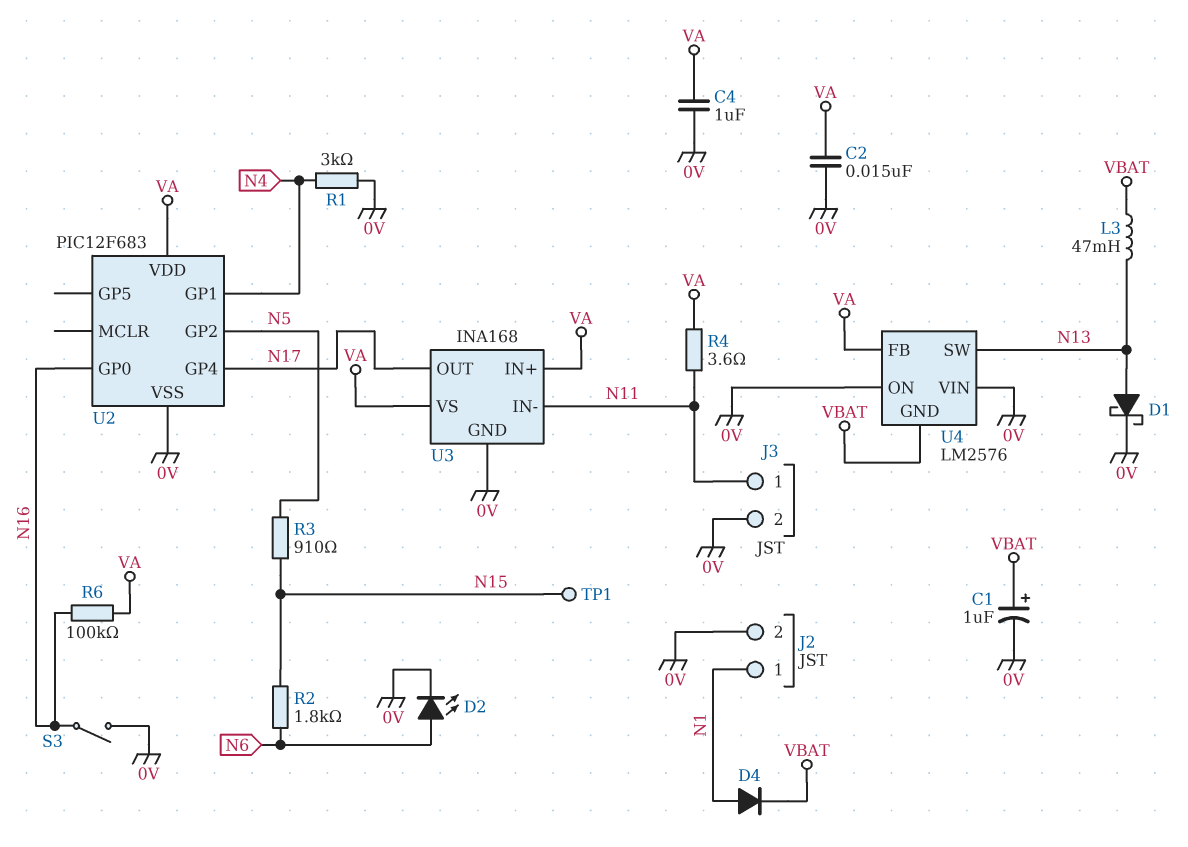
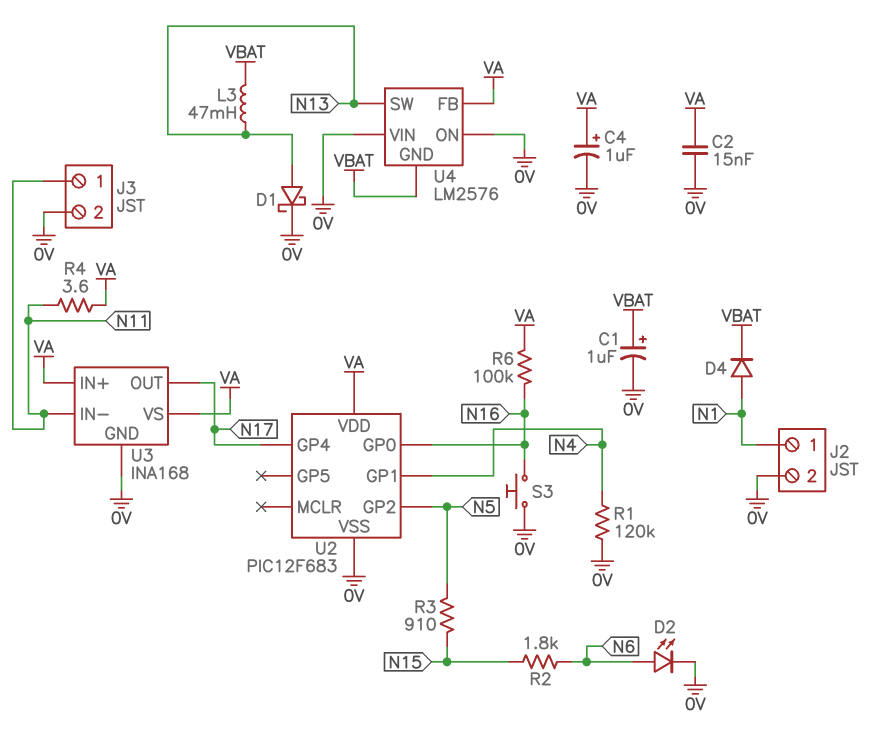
C4: 1uF (0V, VA) -> 1uF (plus VA, minus 0V)
R1: 3k (0V, N4) -> 120k (0V, N4)
S3: switch (0V, N16) -> button (0V, N16)
TP1: test point (N15) -> none

